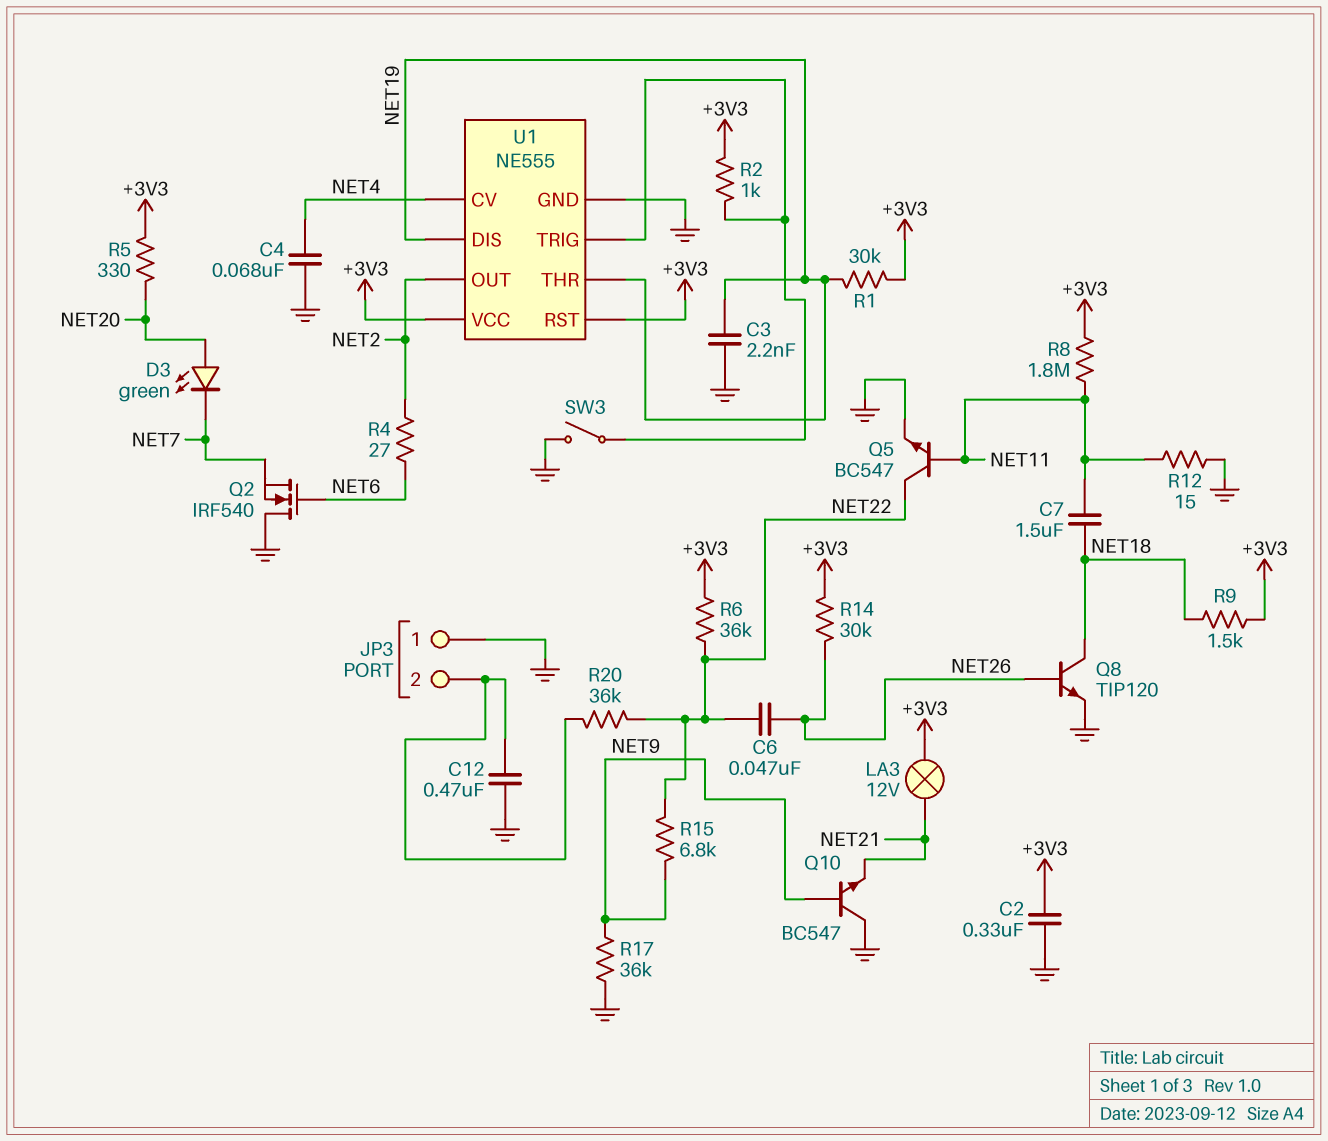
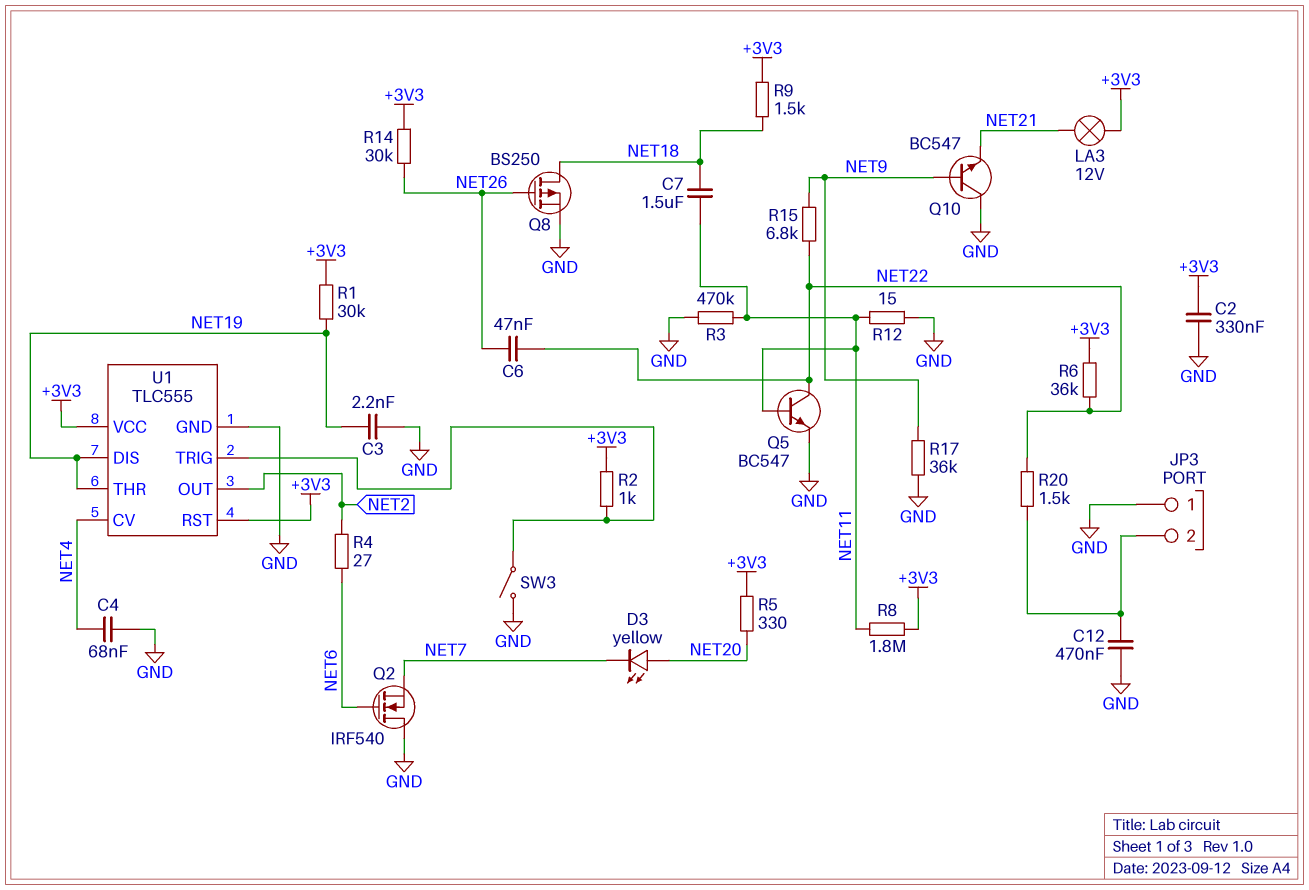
D3: LED green (A NET20, K NET7) -> LED yellow (A NET20, K NET7)
Q8: NPN TIP120 (B NET26, C NET18, E GND) -> PMOS BS250 (G NET26, D NET18, S GND)
R3: none -> 470k (GND, NET11)
R20: 36k (JP3/2, NET22) -> 1.5k (JP3/2, NET22)
U1: NE555 -> TLC555

